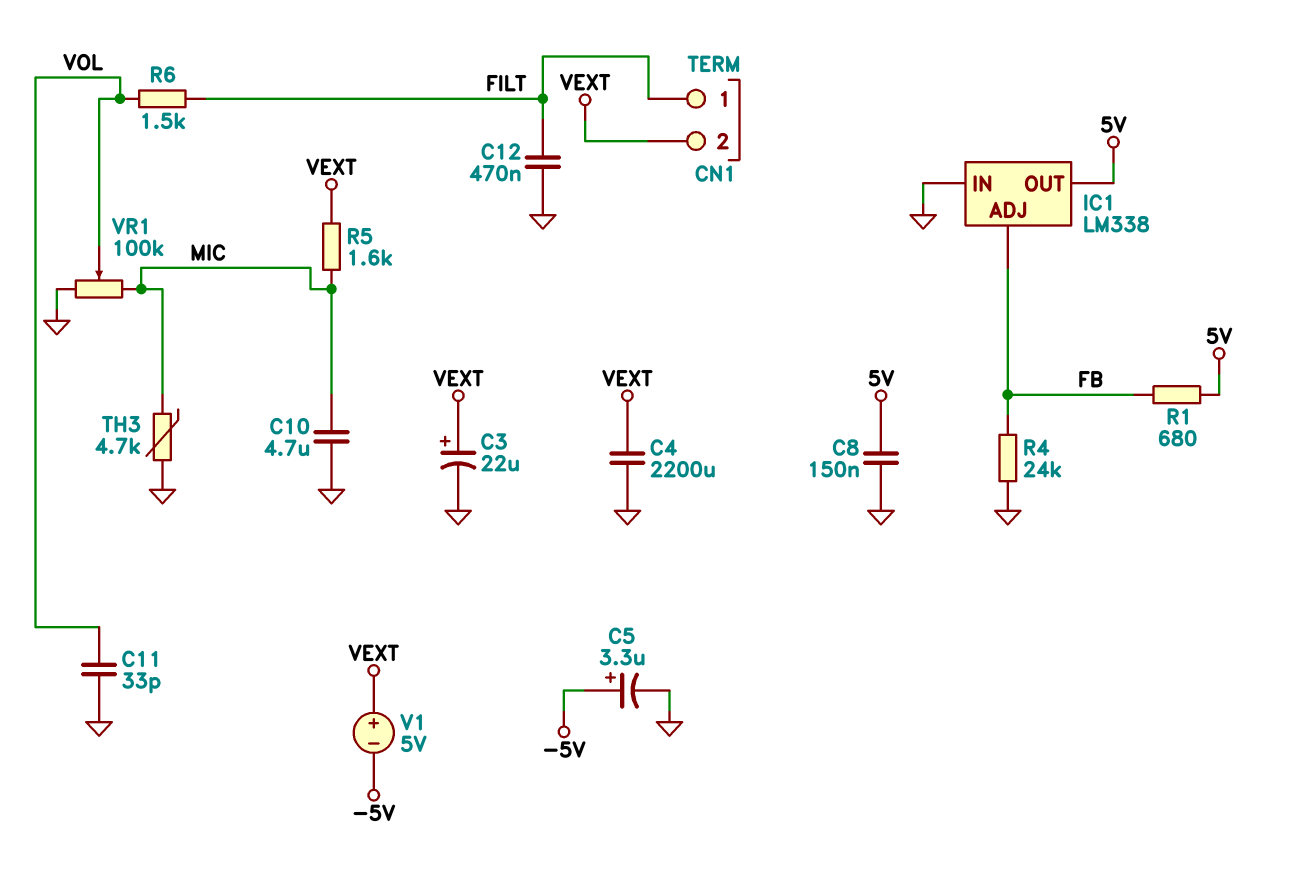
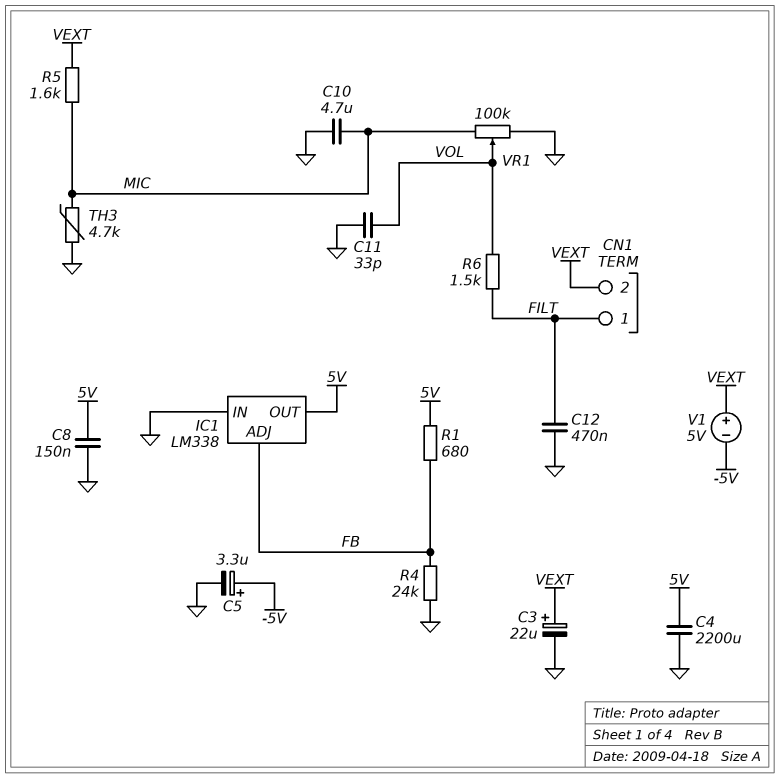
C4: 2200uF (GND, VEXT) -> 2200uF (5V, GND)

